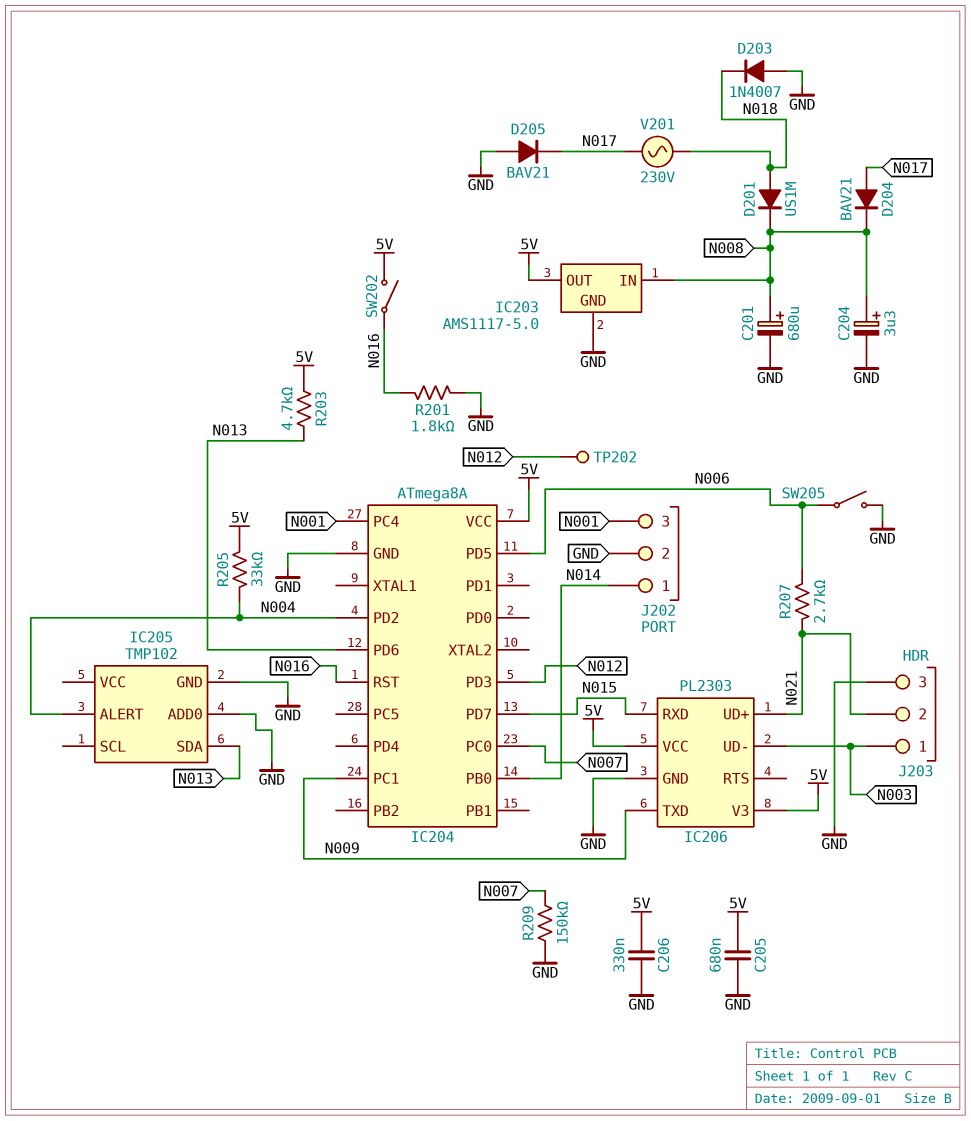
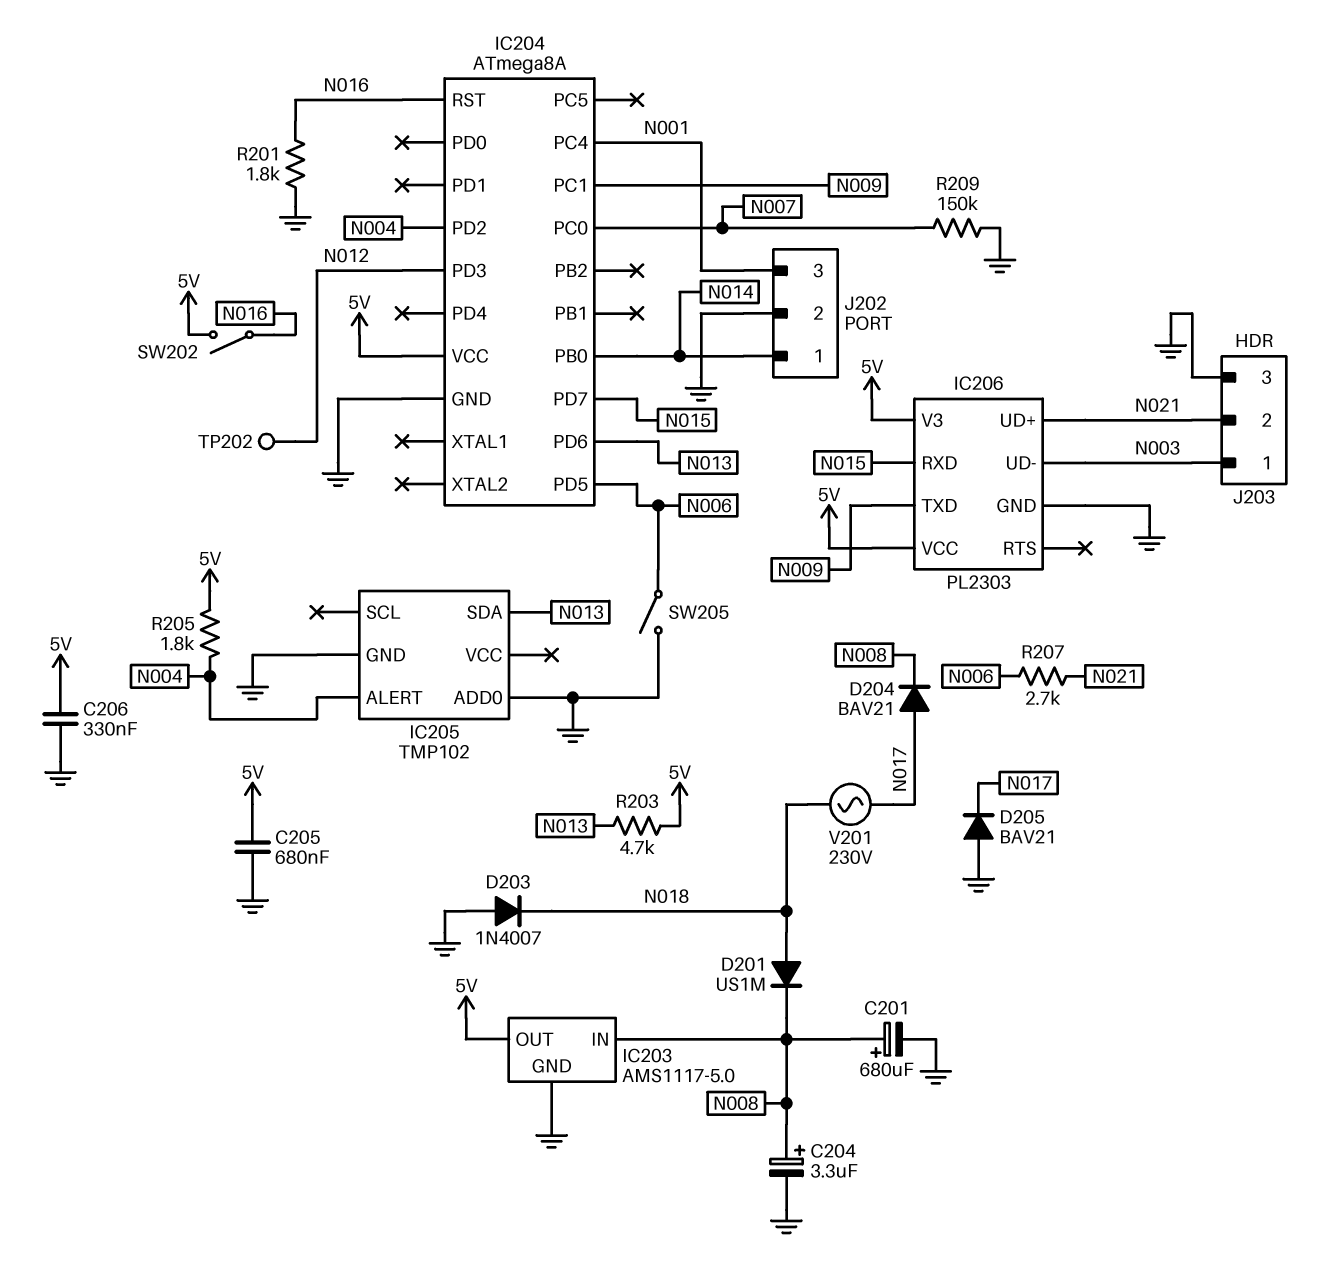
R205: 33k (5V, N004) -> 1.8k (5V, N004)

